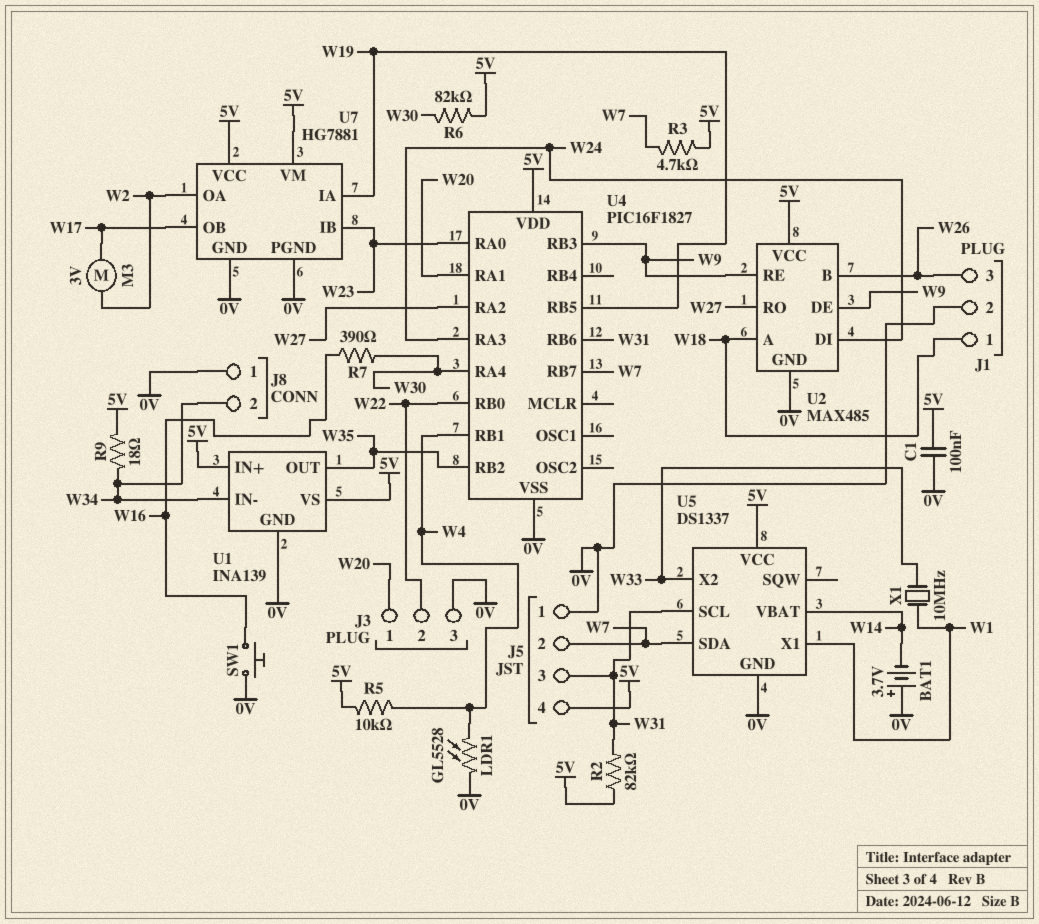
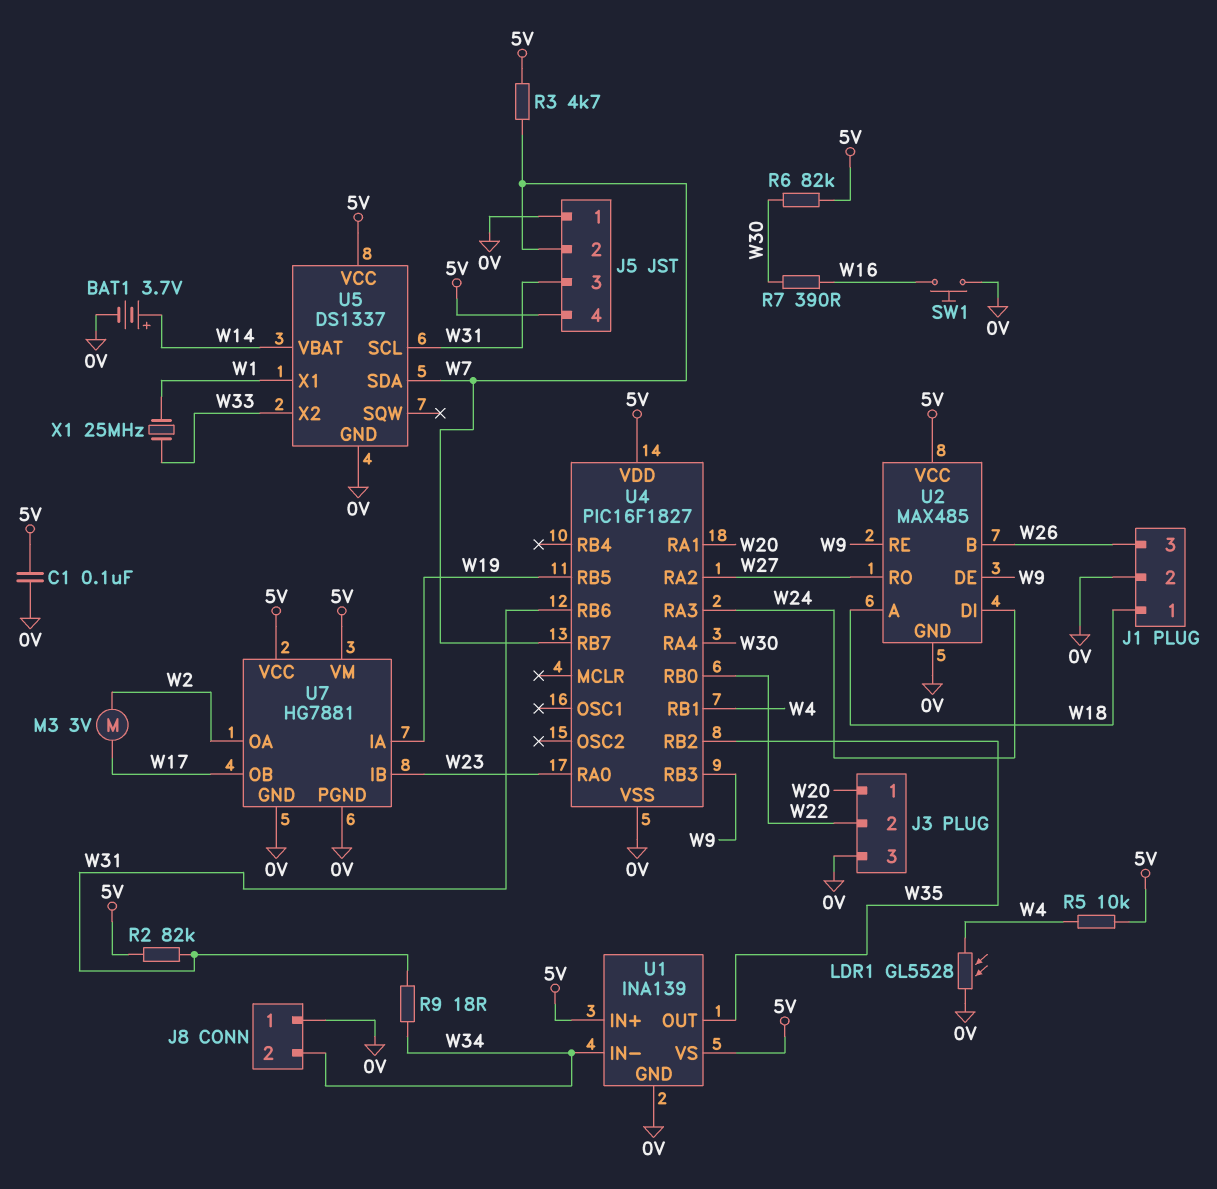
BAT1: 3.7V (plus 0V, minus W14) -> 3.7V (plus W14, minus 0V)
R9: 18 (5V, W34) -> 18 (W31, W34)
X1: 10MHz (W1, W33) -> 25MHz (W1, W33)

